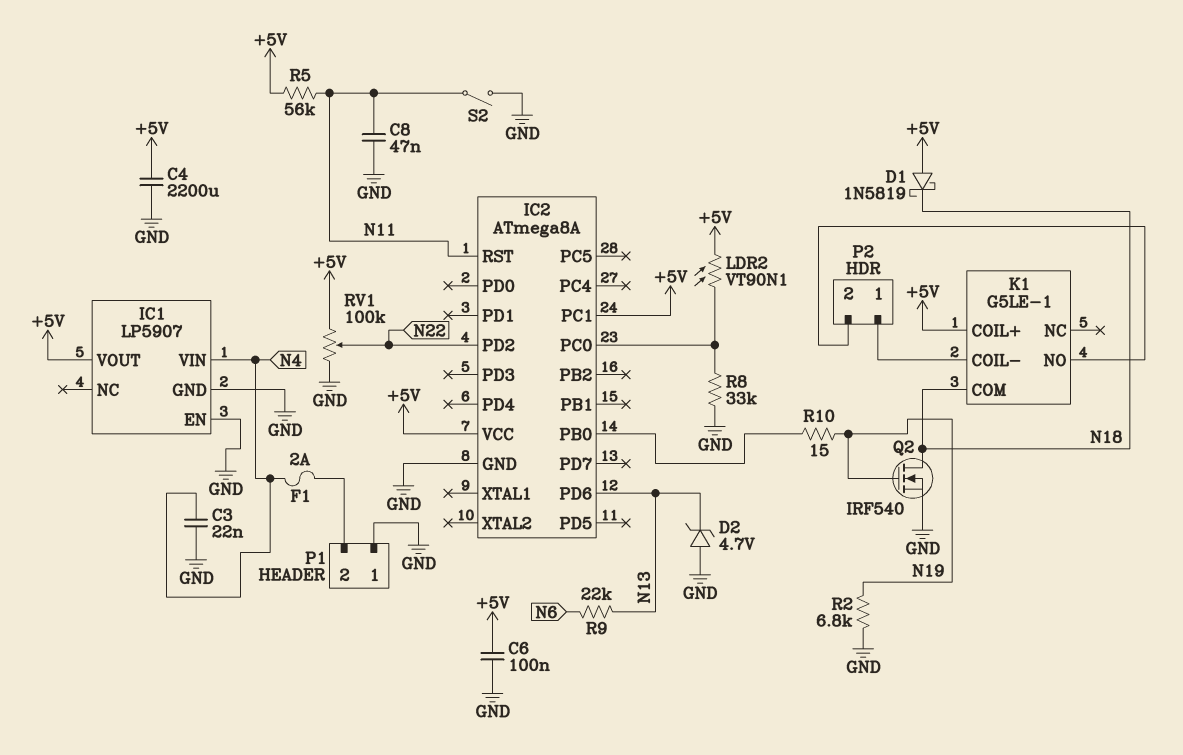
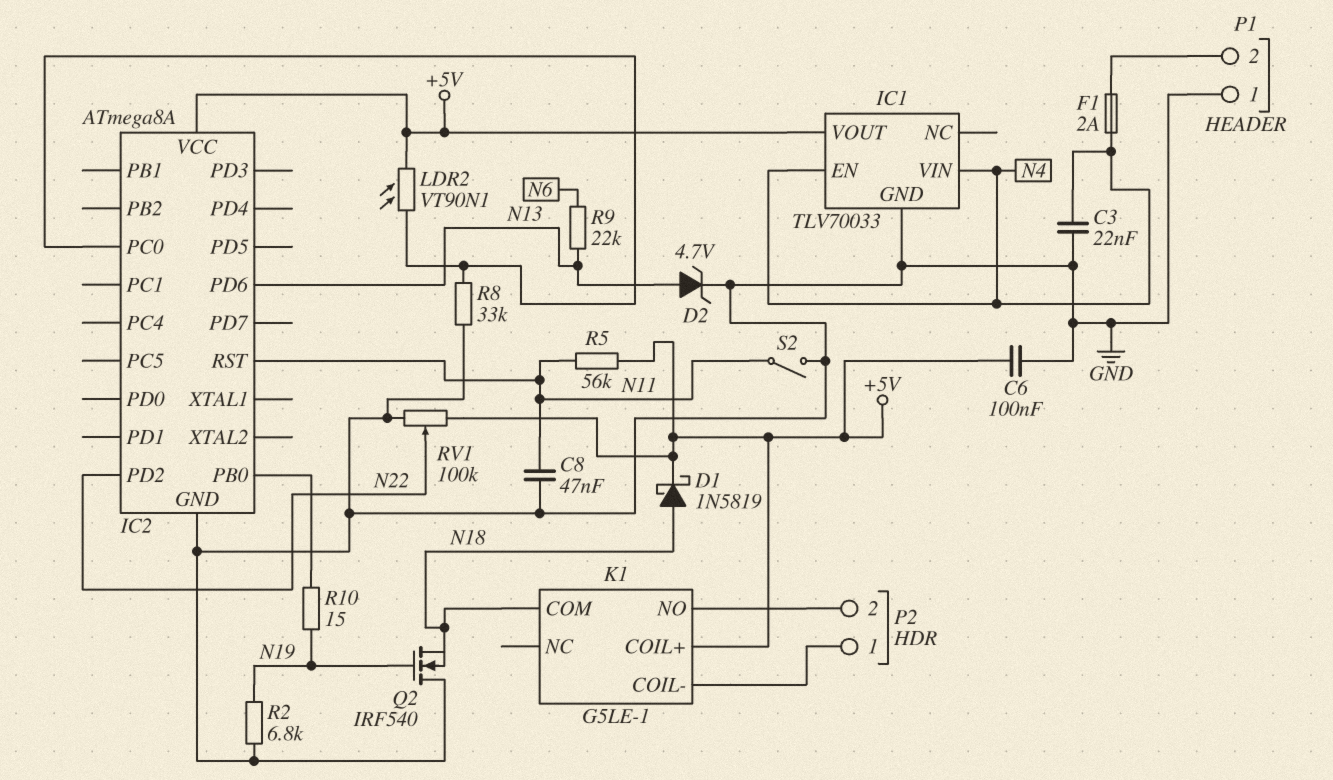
C4: 2200uF (+5V, GND) -> none
D1: schottky 1N5819 (A +5V, K N18) -> schottky 1N5819 (A N18, K +5V)
D2: zener 4.7V (A GND, K N13) -> zener 4.7V (A N13, K GND)
IC1: LP5907 -> TLV70033
IC1 pin EN: GND -> N4
IC2 pin PC1: +5V -> none
Q2: NMOS IRF540 (G N19, D N18, S GND) -> NMOS IRF540 (G N19, D GND, S N18)

